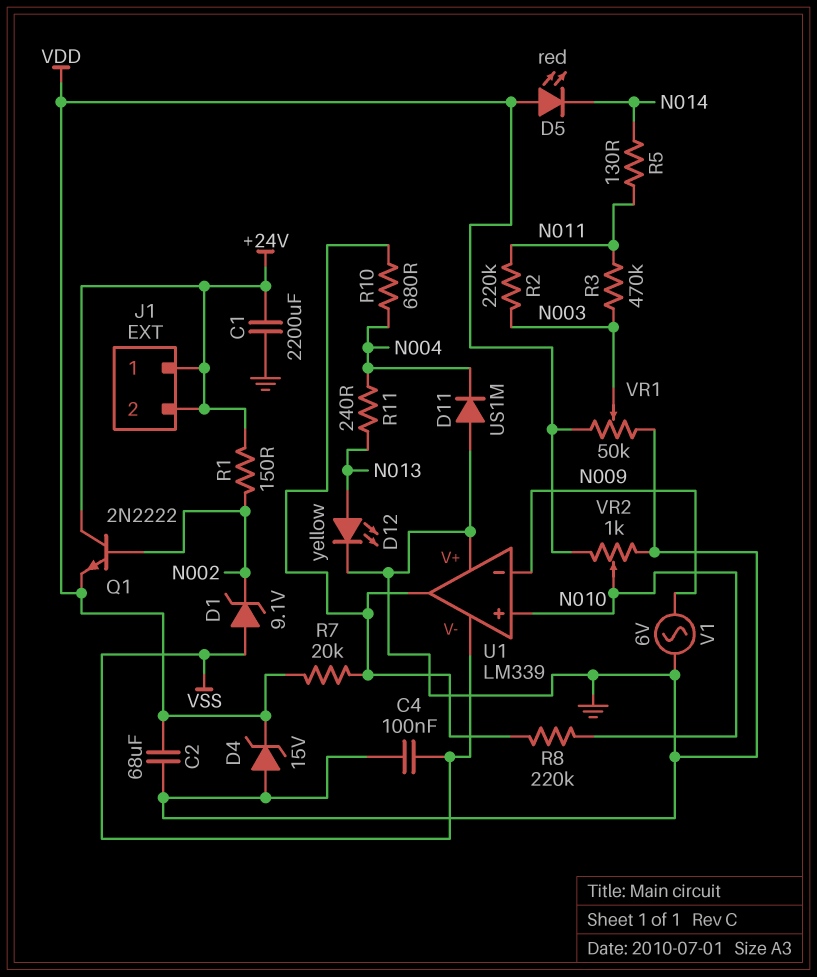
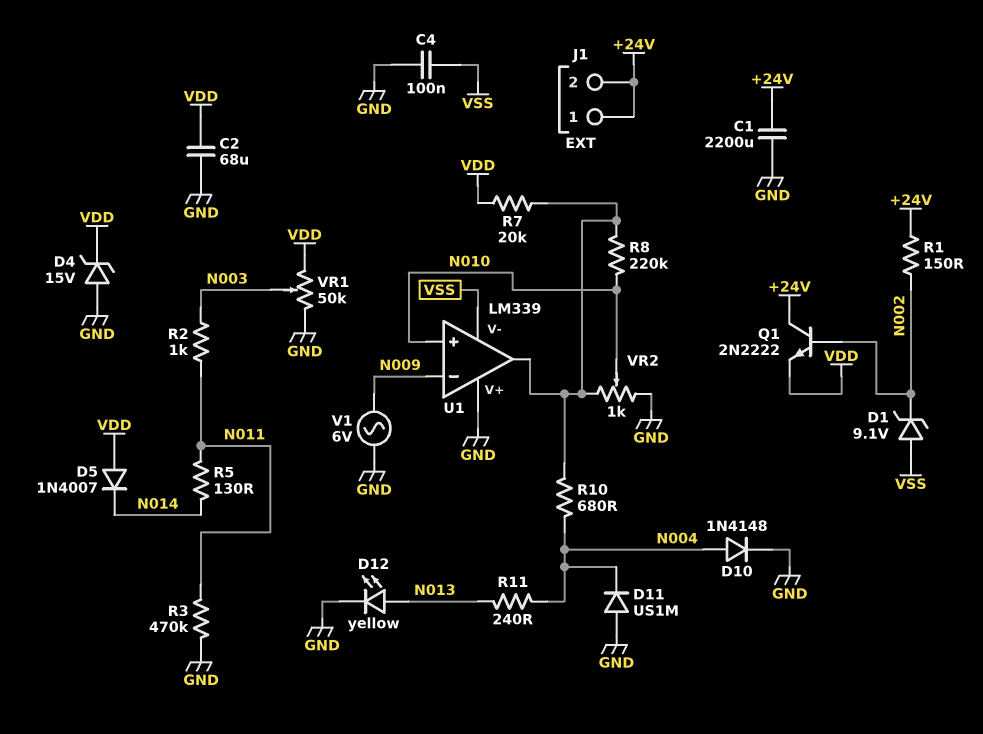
D5: LED red (A VDD, K N014) -> diode 1N4007 (A VDD, K N014)
D10: none -> diode 1N4148 (A N004, K GND)
R2: 220k (N003, N011) -> 1k (N003, N011)
R3: 470k (N003, N011) -> 470k (GND, N011)
VR2: 1k (GND, VDD, wiper N010) -> 1k (GND, U1/out, wiper N010)

